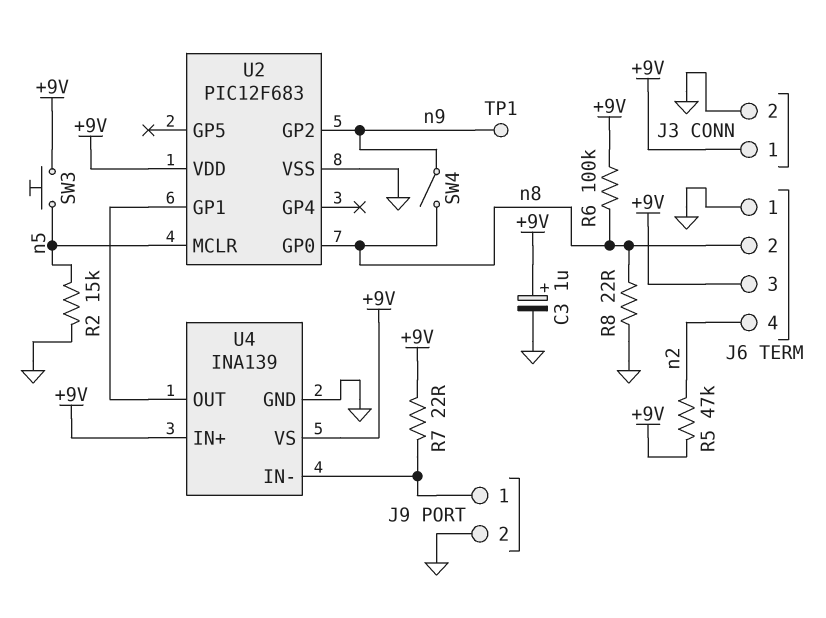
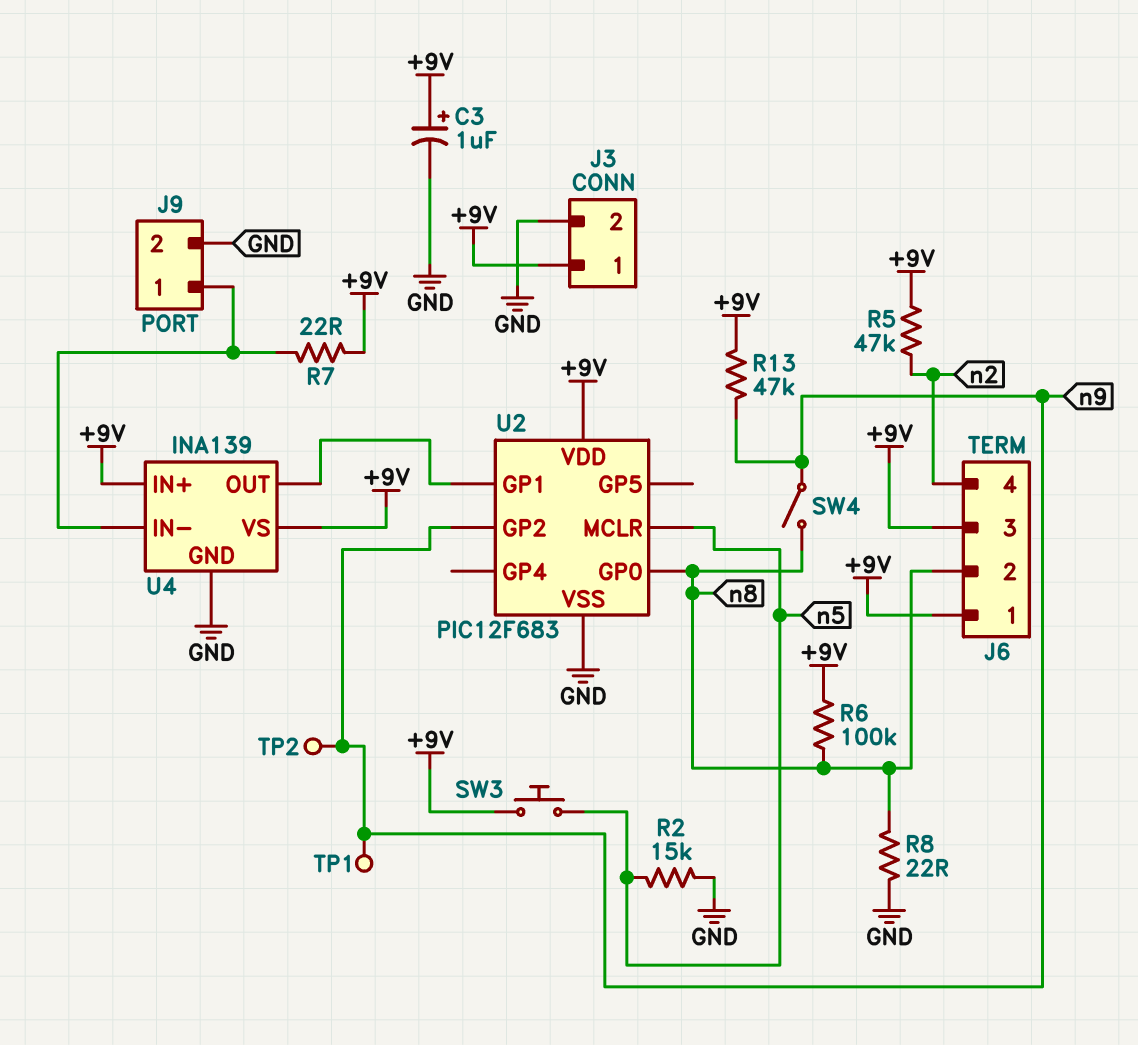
J6 pin 1: GND -> +9V
R13: none -> 47k (+9V, n9)
TP2: none -> test point (n9)

